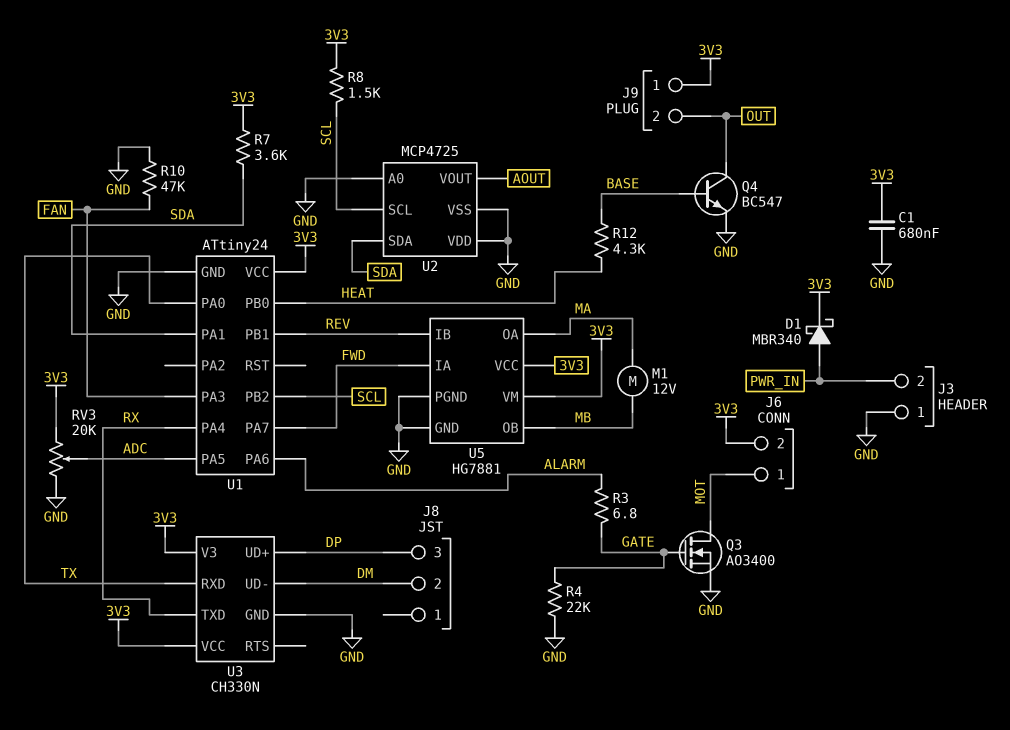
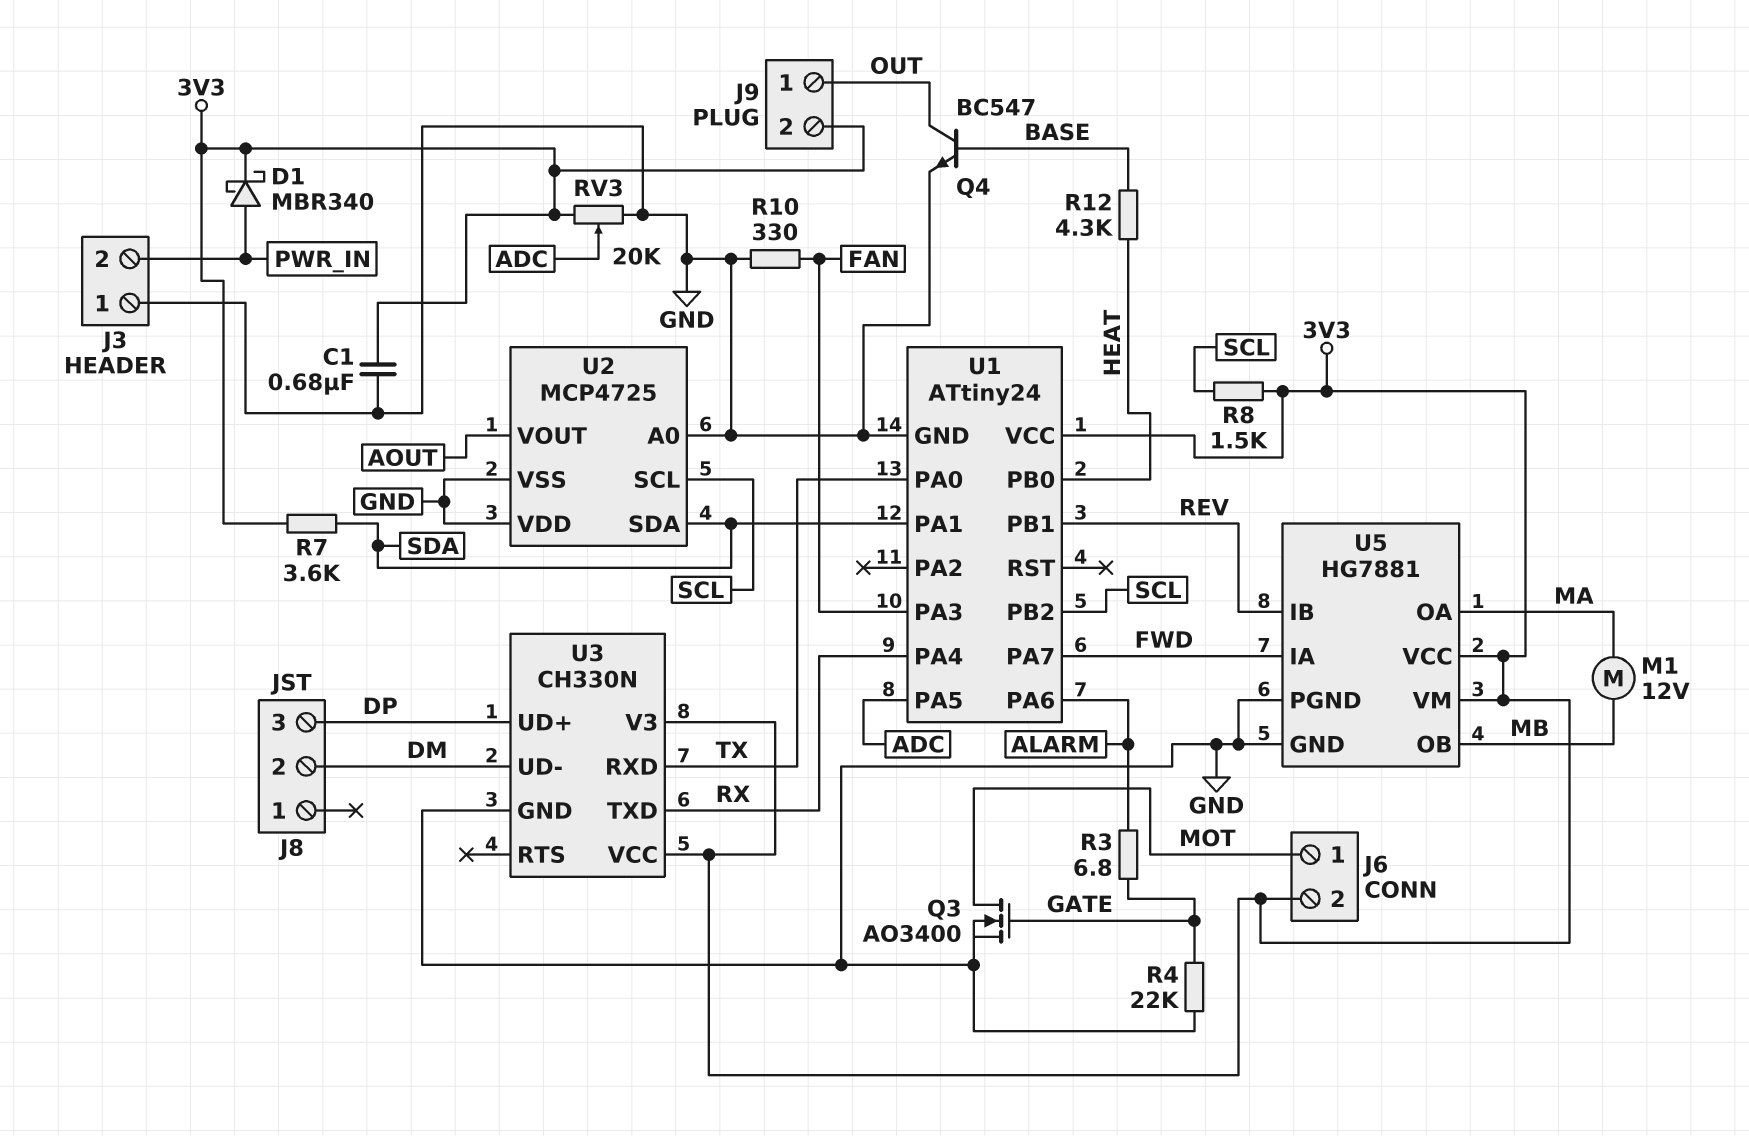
J9 pin 1: 3V3 -> OUT
J9 pin 2: OUT -> 3V3
R10: 47k (FAN, GND) -> 330 (FAN, GND)

